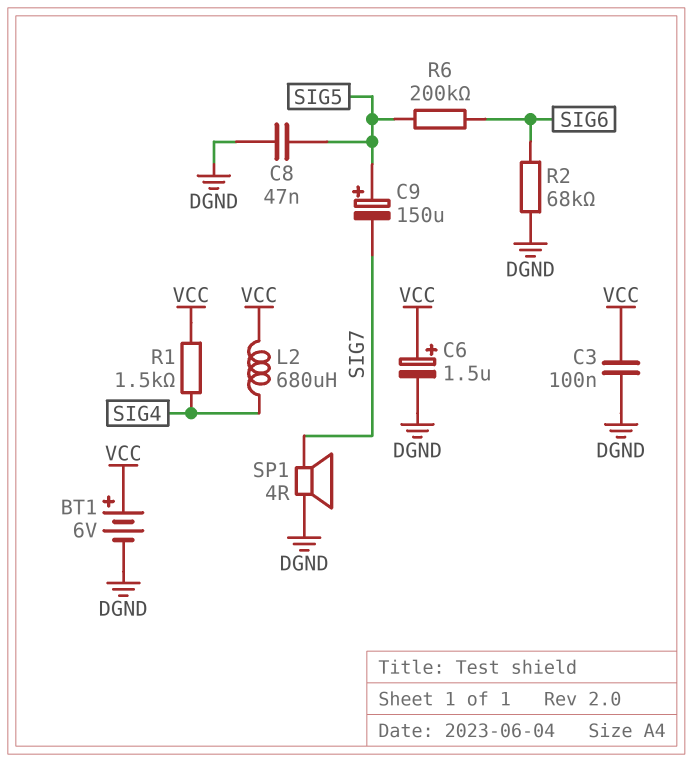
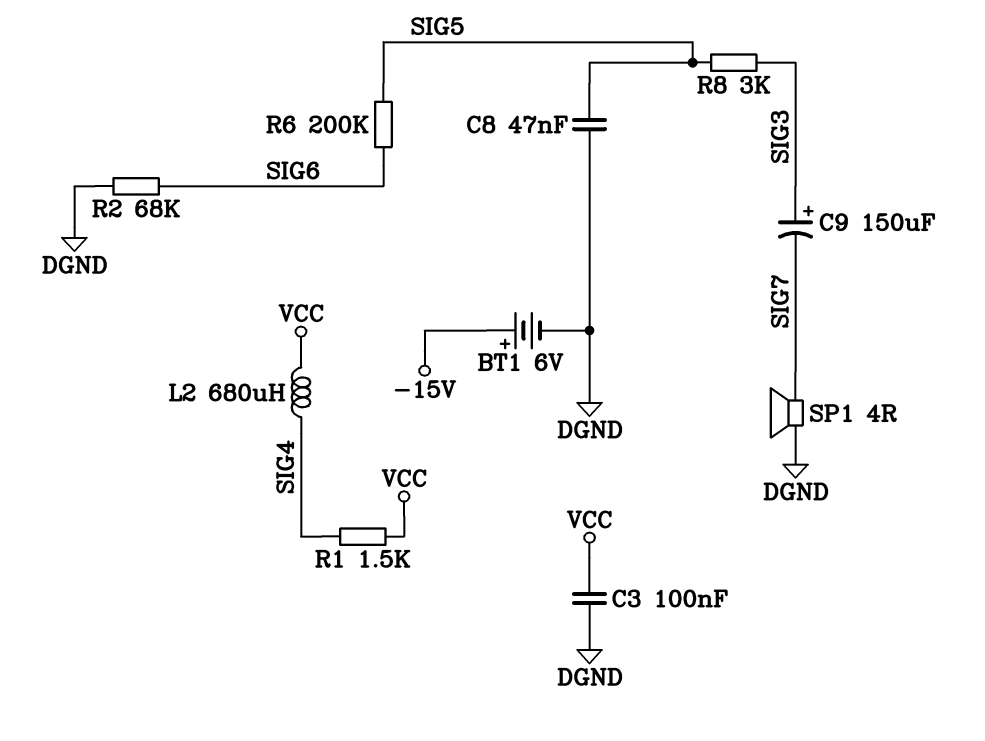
BT1: 6V (plus VCC, minus DGND) -> 6V (plus -15V, minus DGND)
C6: 1.5uF (plus VCC, minus DGND) -> none
C9: 150uF (plus SIG5, minus SIG7) -> 150uF (plus SIG3, minus SIG7)
R8: none -> 3k (SIG3, SIG5)

